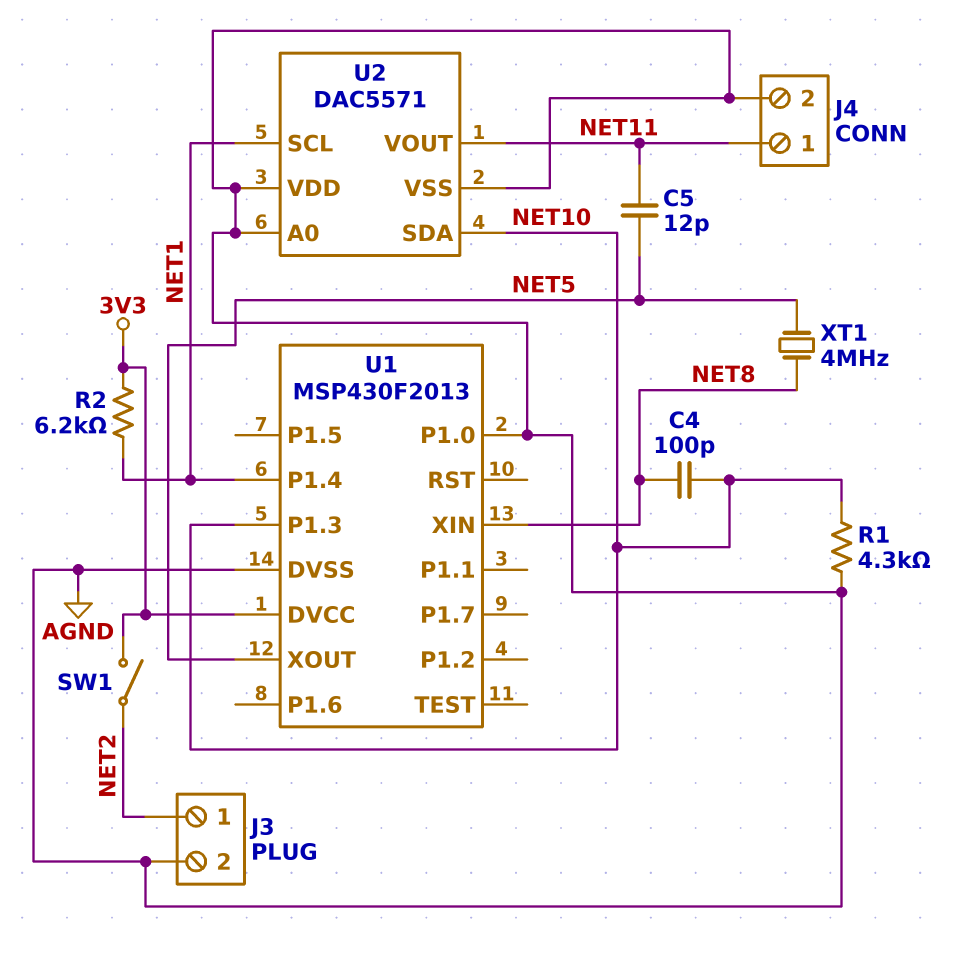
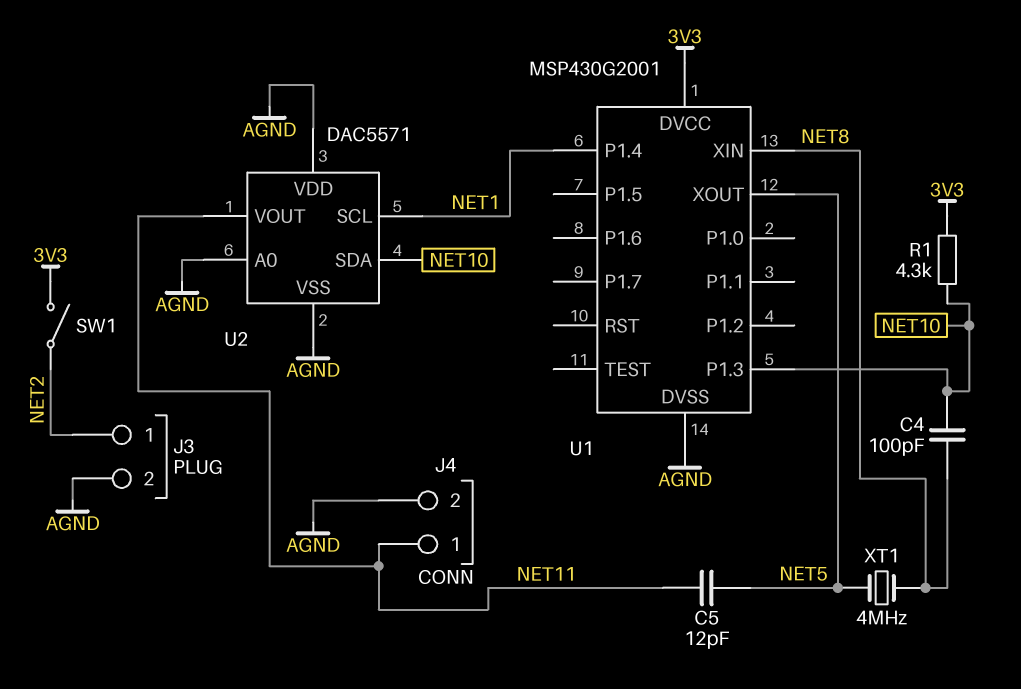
R1: 4.3k (AGND, NET10) -> 4.3k (3V3, NET10)
R2: 6.2k (3V3, NET1) -> none
U1: MSP430F2013 -> MSP430G2001
U1 pin P1.0: AGND -> none

